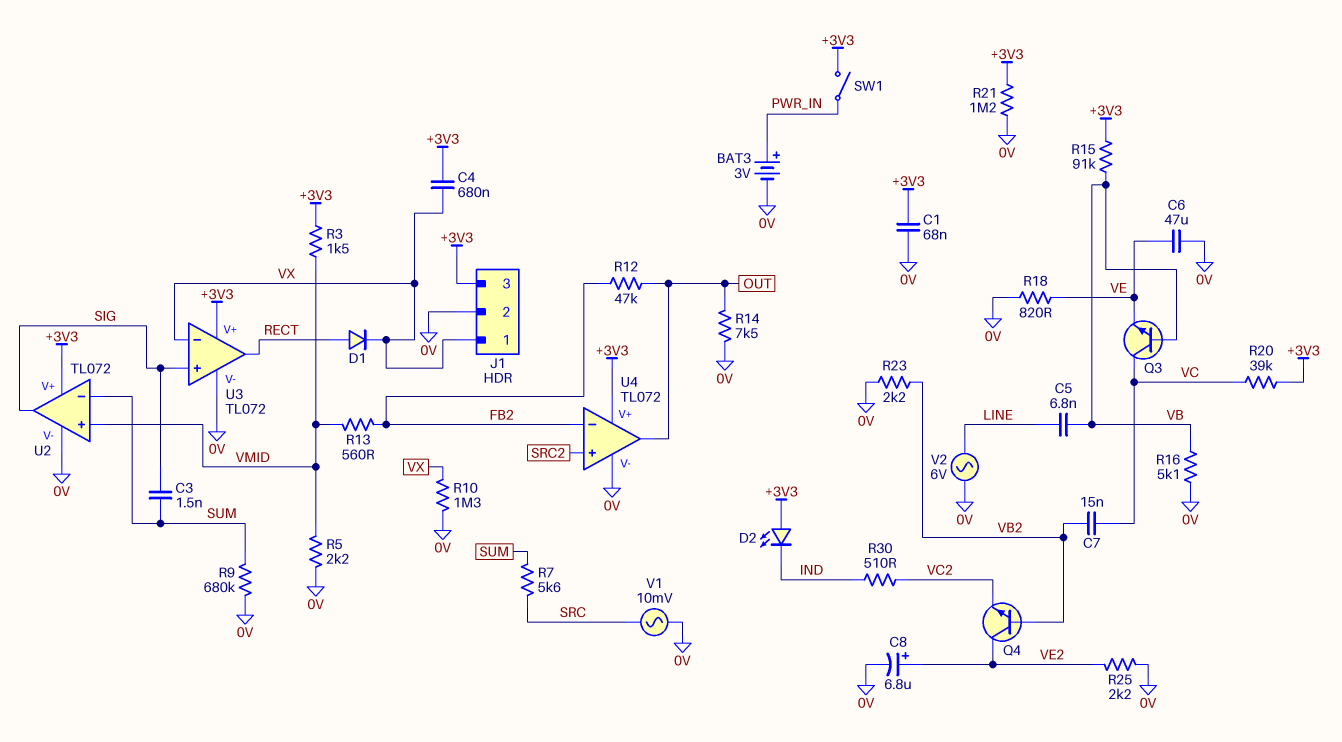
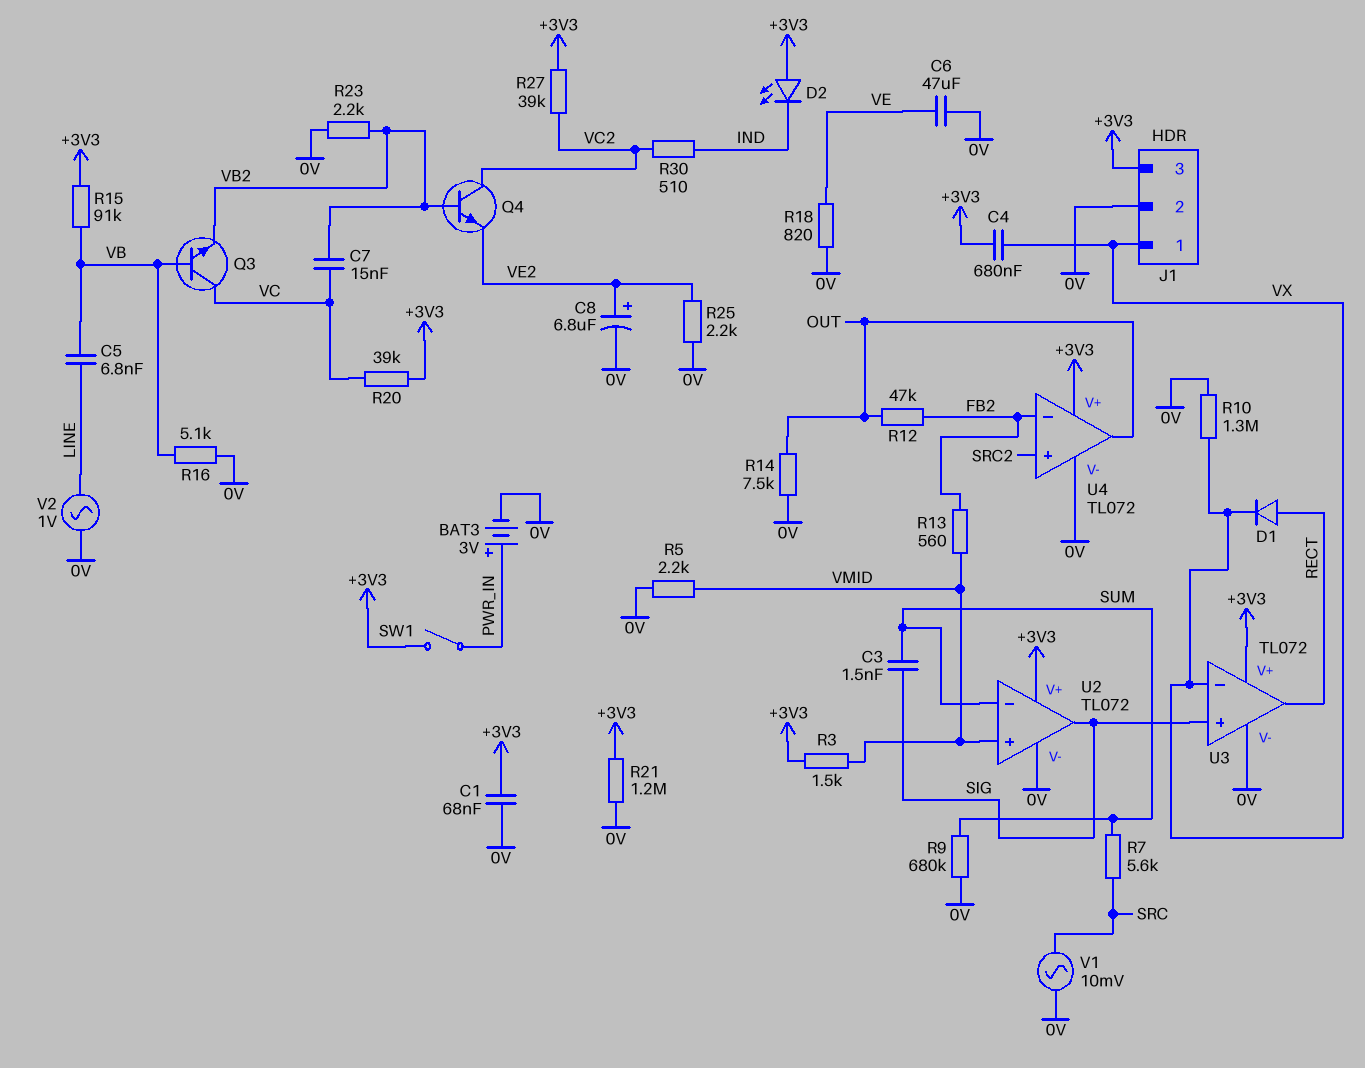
Q3: NPN (B VB, C VC, E VE) -> NPN (B VB, C VC, E VB2)
Q4: NPN (B VB2, C VE2, E VC2) -> NPN (B VB2, C VC2, E VE2)
R27: none -> 39k (+3V3, VC2)
V2: AC 6V (0V, LINE) -> AC 1V (0V, LINE)

